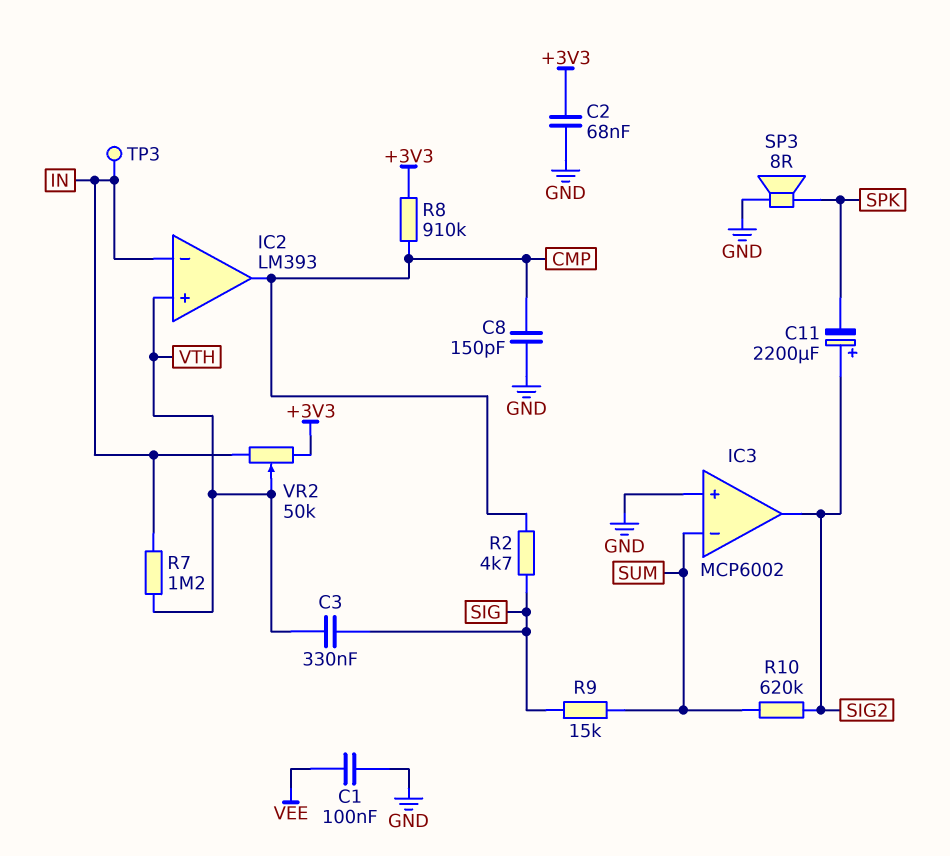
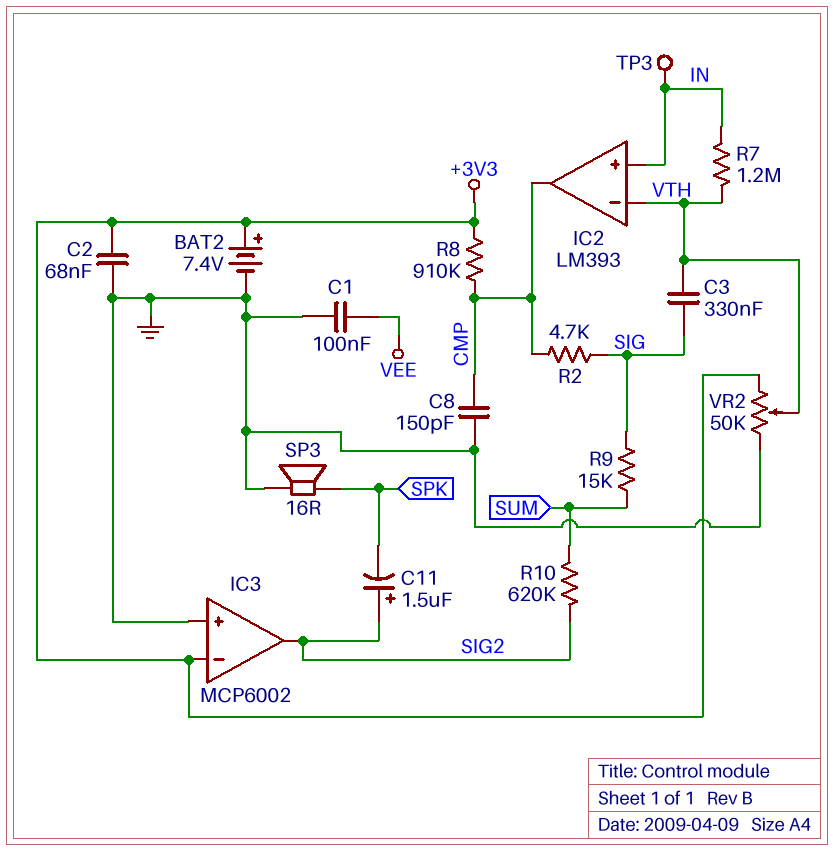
BAT2: none -> 7.4V (plus +3V3, minus GND)
C11: 2200uF (plus SIG2, minus SPK) -> 1.5uF (plus SIG2, minus SPK)
IC2 pin in+: VTH -> IN
IC2 pin in-: IN -> VTH
IC3 pin in-: SUM -> +3V3
SP3: speaker 8R (GND, SPK) -> speaker 16R (GND, SPK)
VR2: 50k (+3V3, IN, wiper VTH) -> 50k (+3V3, GND, wiper VTH)

